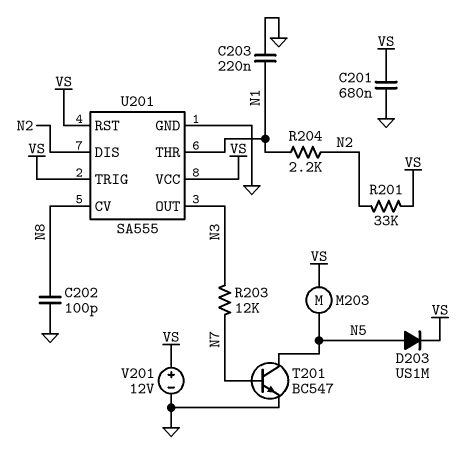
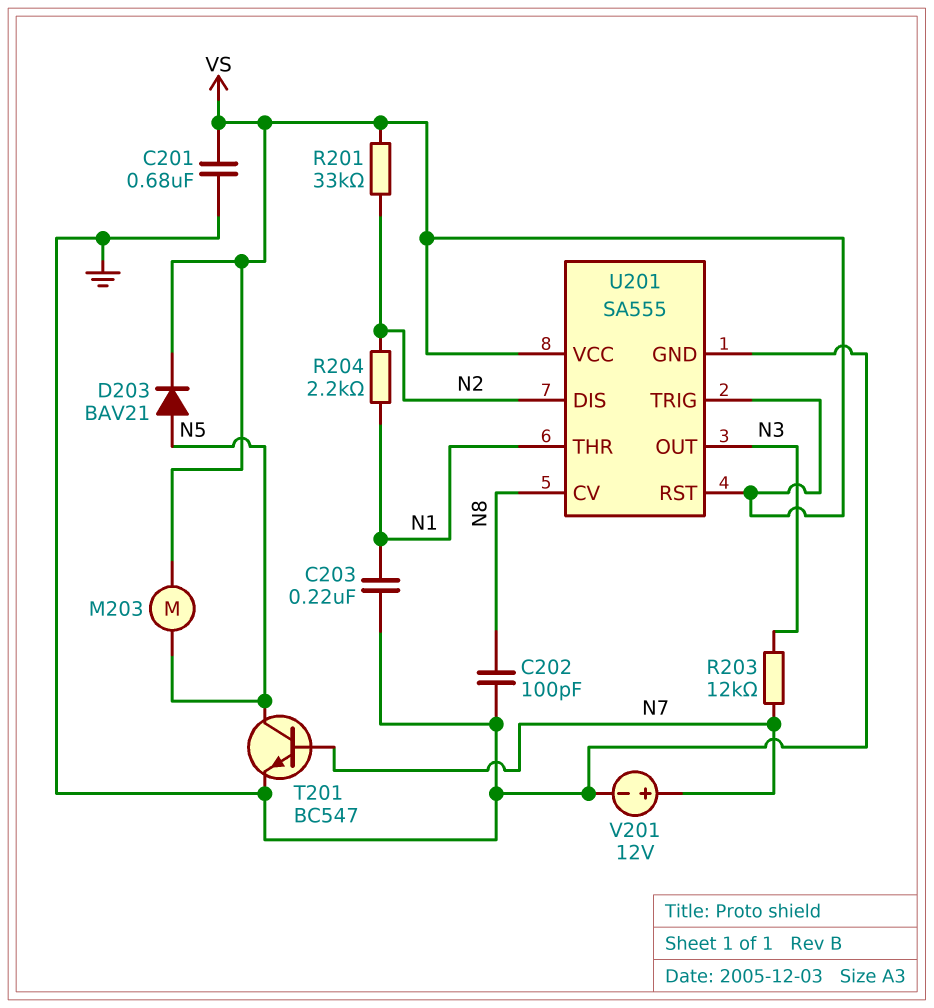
D203: diode US1M (A N5, K VS) -> diode BAV21 (A N5, K VS)
V201: 12V (plus VS, minus GND) -> 12V (plus N7, minus GND)

